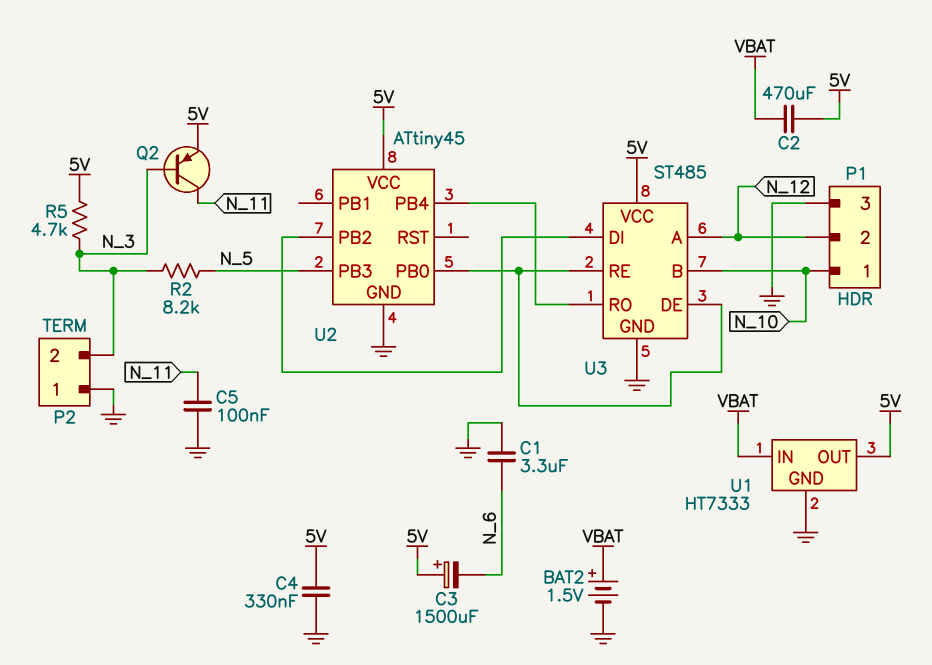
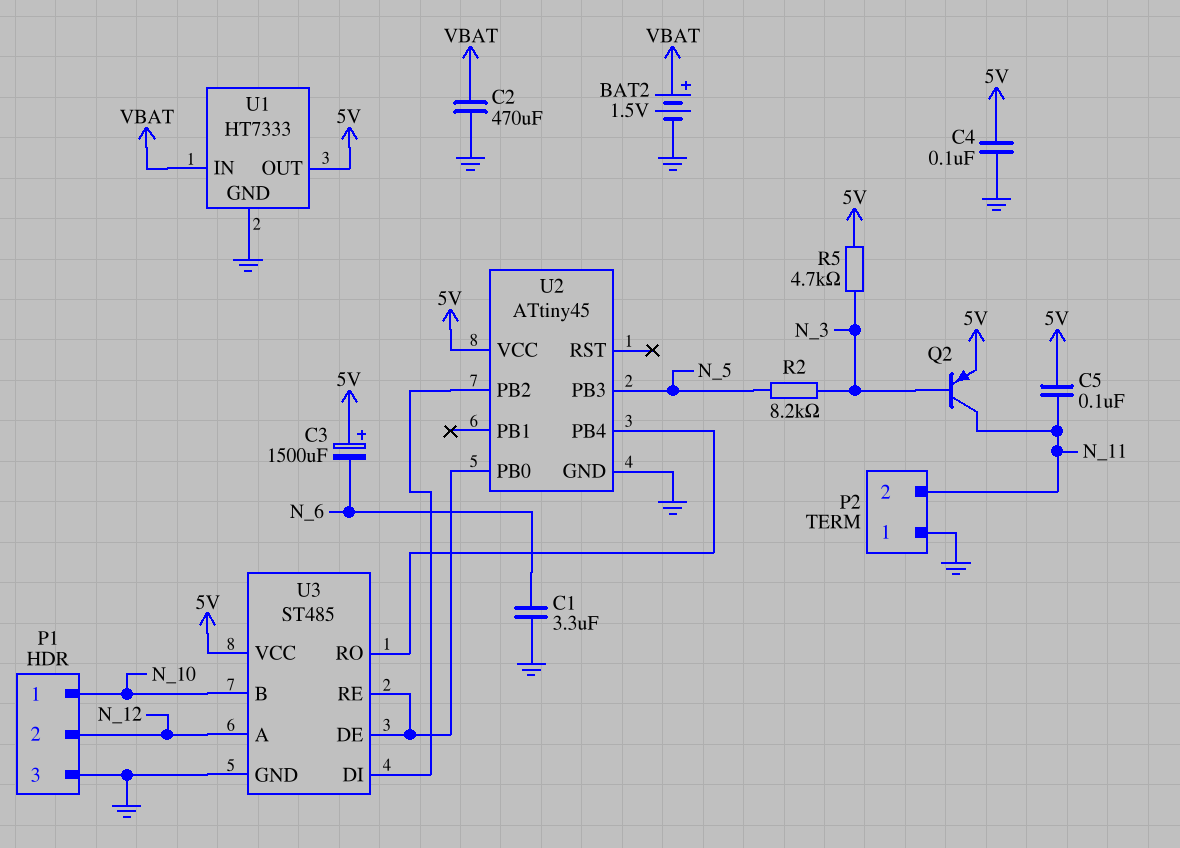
C2: 470uF (5V, VBAT) -> 470uF (GND, VBAT)
C4: 330nF (5V, GND) -> 100nF (5V, GND)
C5: 100nF (GND, N_11) -> 100nF (5V, N_11)
P2 pin 2: N_3 -> N_11

